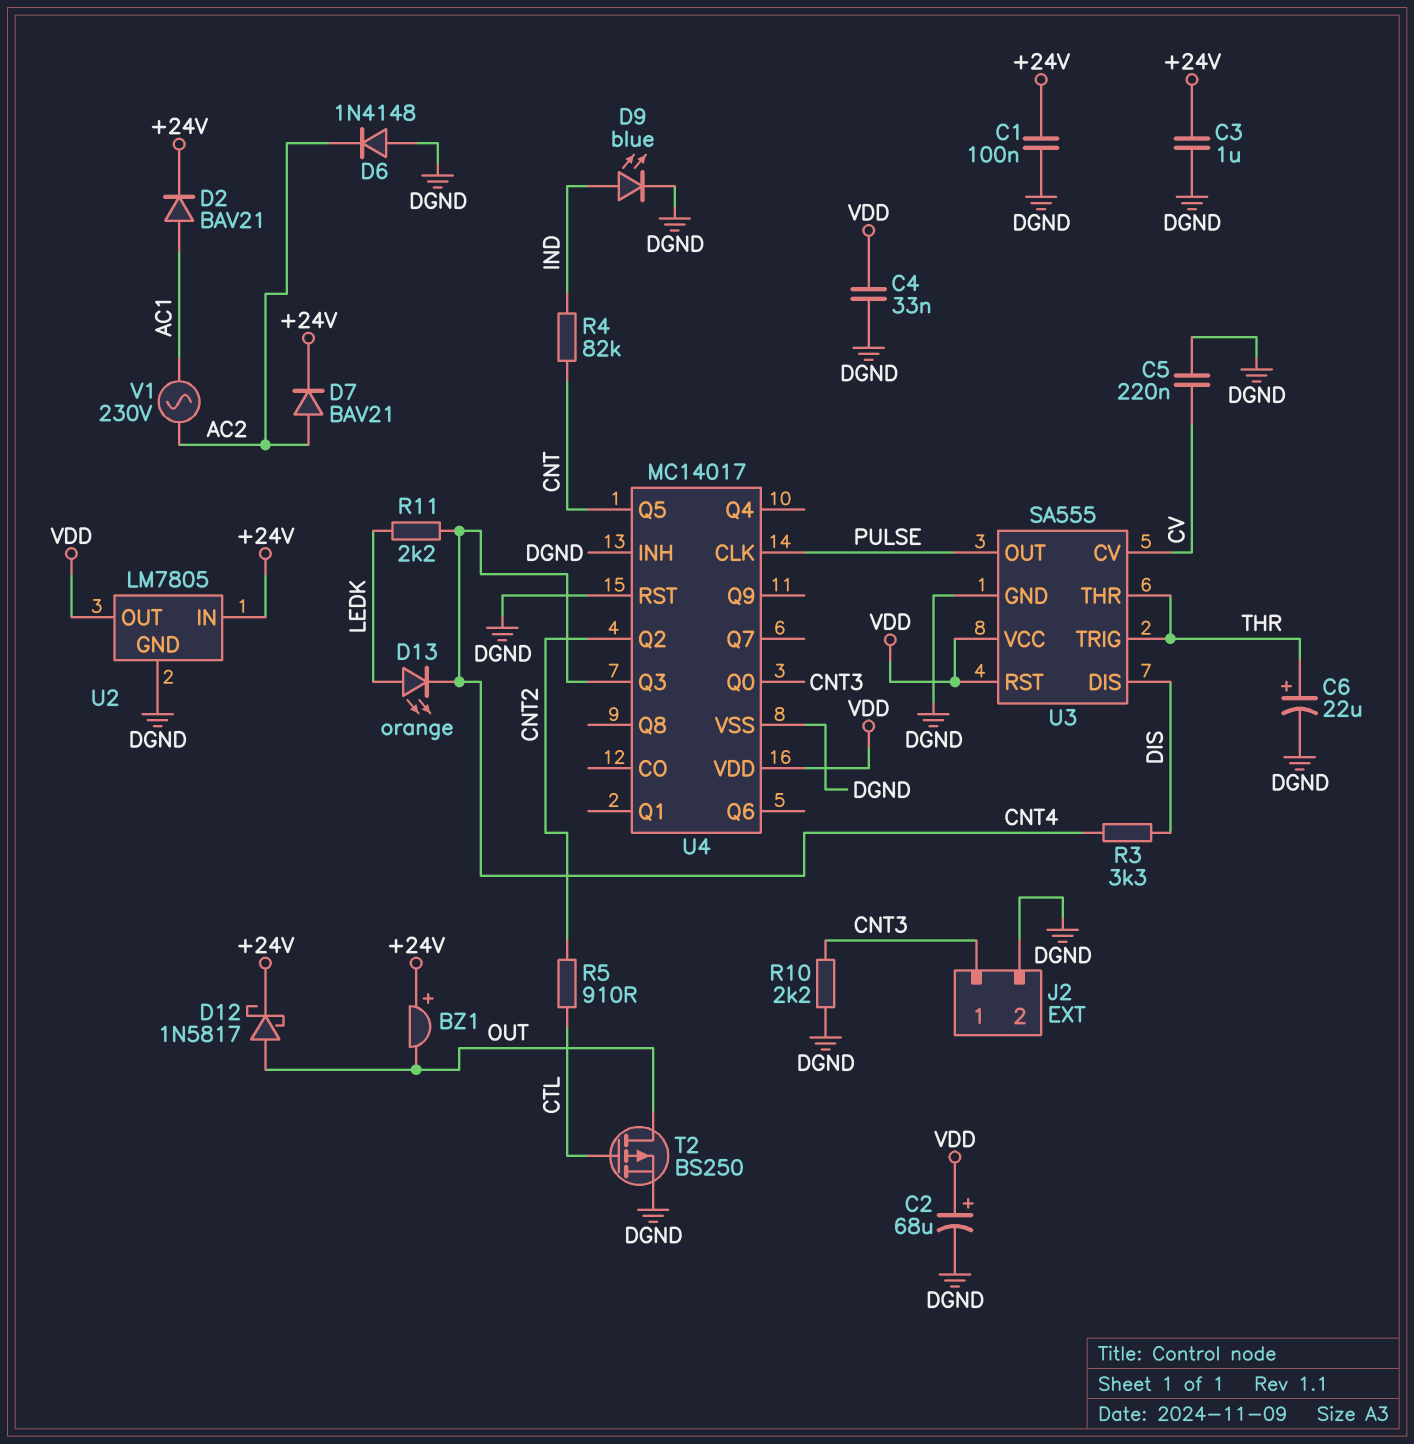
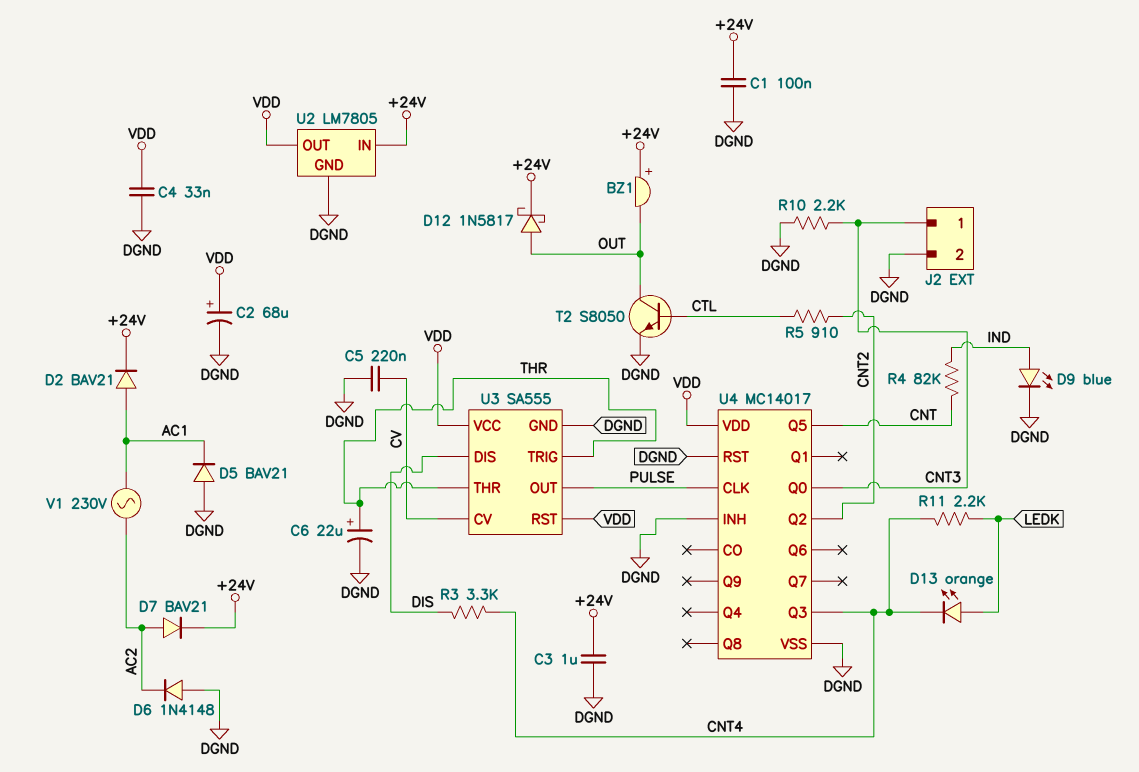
D5: none -> diode BAV21 (A DGND, K AC1)
T2: PMOS BS250 (G CTL, D OUT, S DGND) -> NPN S8050 (B CTL, C OUT, E DGND)

